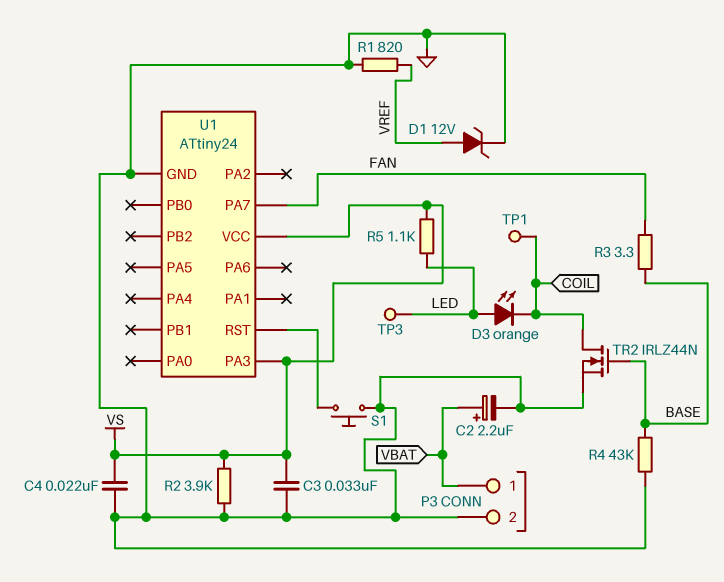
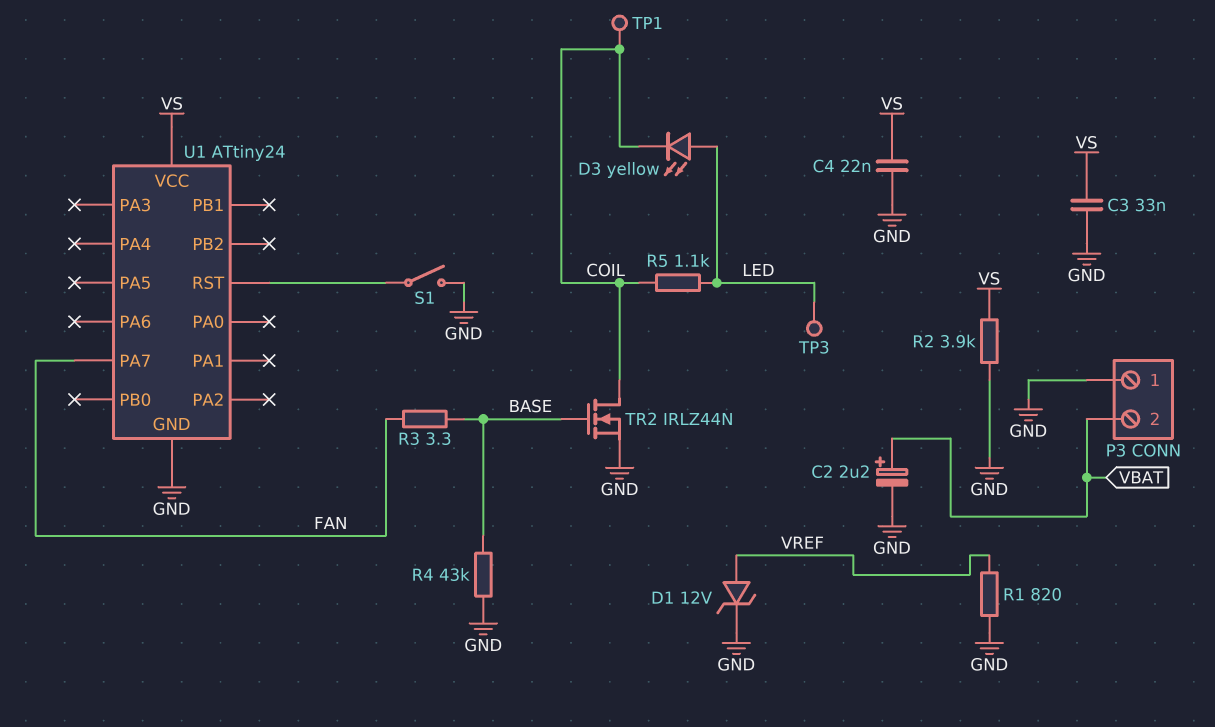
D3: LED orange (A LED, K COIL) -> LED yellow (A LED, K COIL)
P3 pin 1: VBAT -> GND
P3 pin 2: GND -> VBAT
R5: 1.1k (LED, VS) -> 1.1k (COIL, LED)
S1: button (GND, U1/RST) -> switch (GND, U1/RST)
U1 pin PA3: VS -> none

